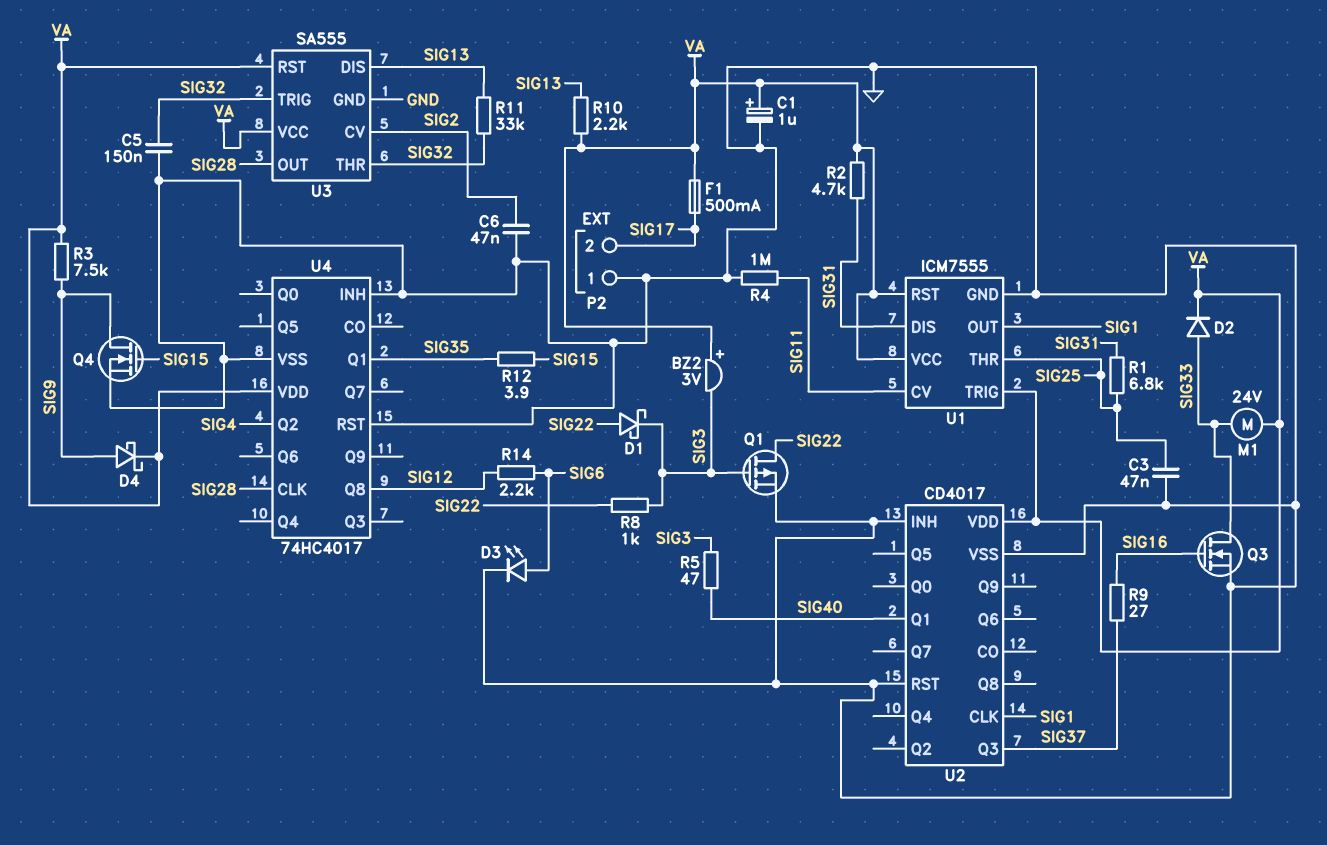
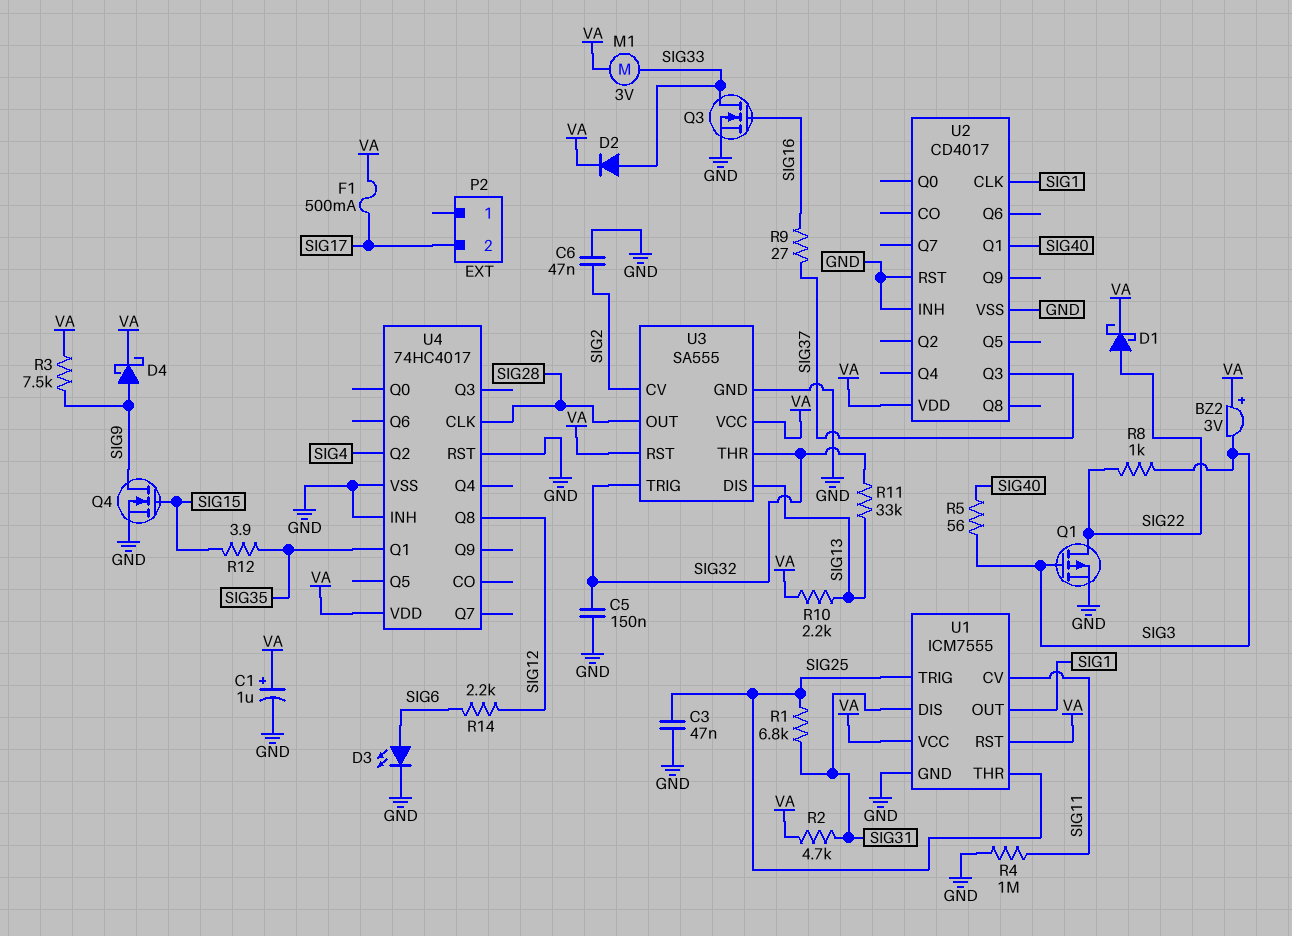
D1: schottky (A SIG22, K SIG3) -> schottky (A SIG22, K VA)
M1: motor 24V (SIG33, VA) -> motor 3V (SIG33, VA)
P2 pin 1: GND -> none
R5: 47 (SIG3, SIG40) -> 56 (SIG3, SIG40)
U1 pin TRIG: VA -> SIG25

